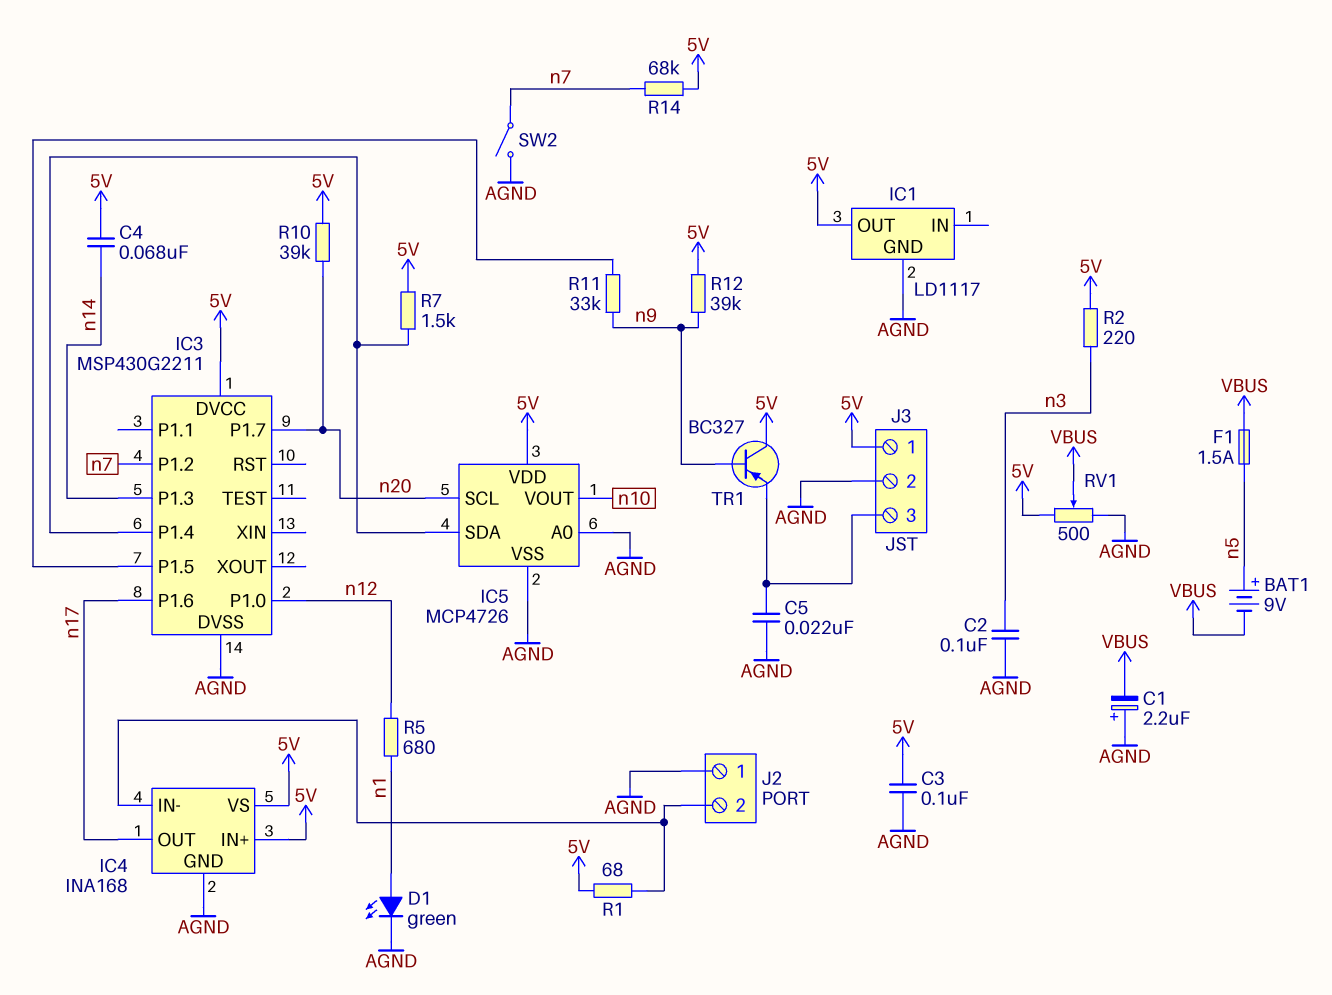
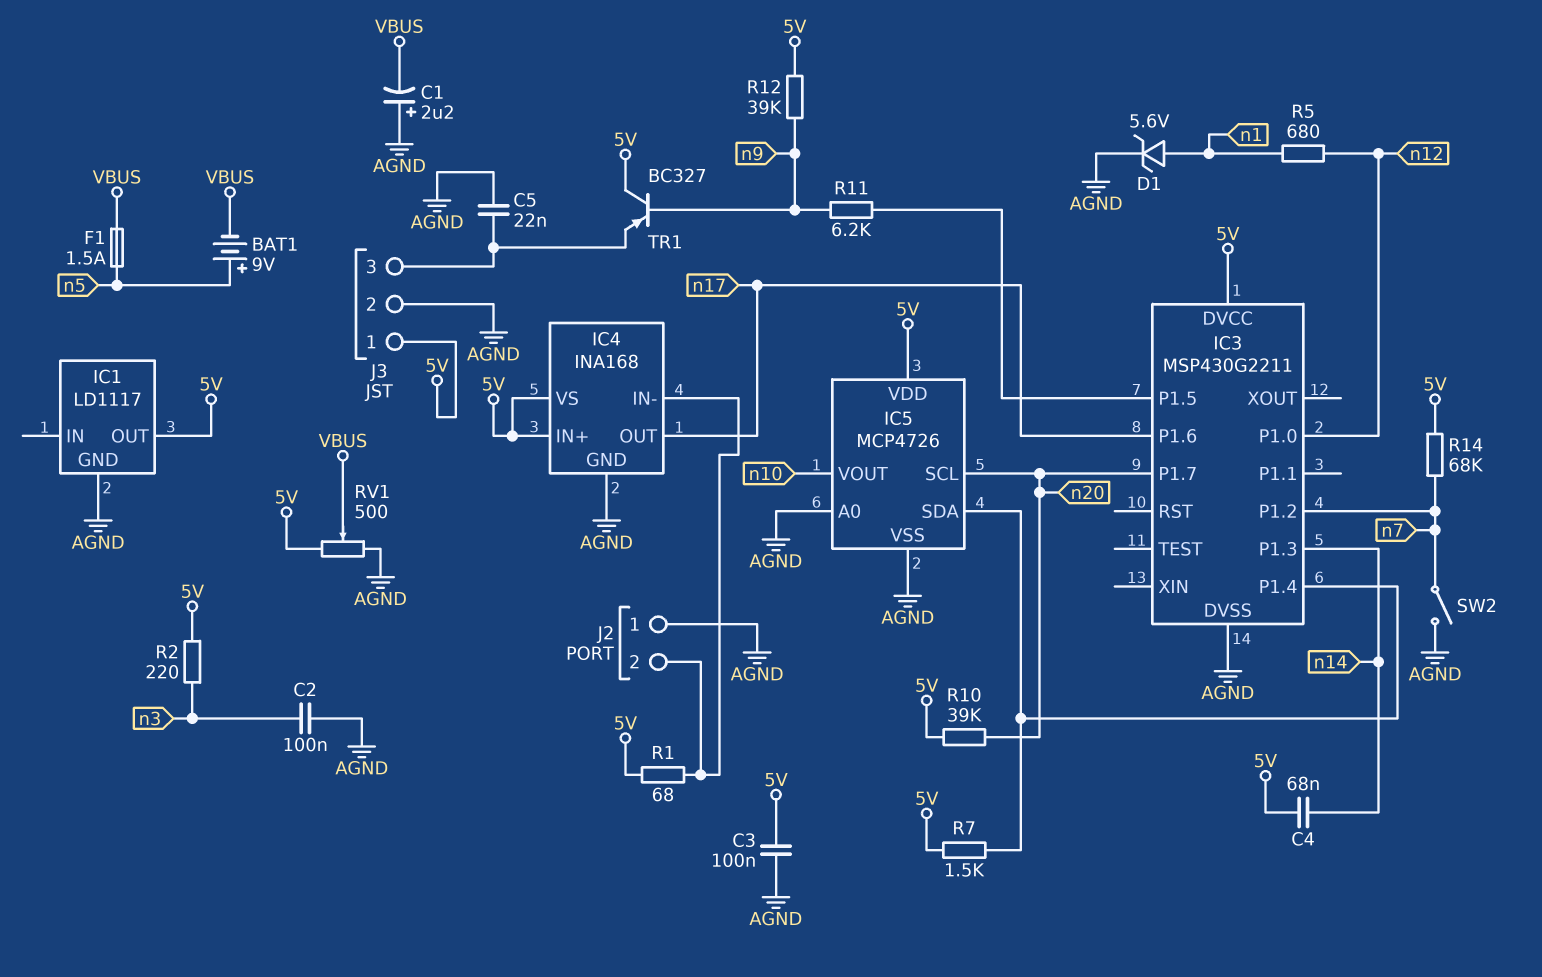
D1: LED green (A n1, K AGND) -> zener 5.6V (A n1, K AGND)
R11: 33k (IC3/P1.5, n9) -> 6.2k (IC3/P1.5, n9)

